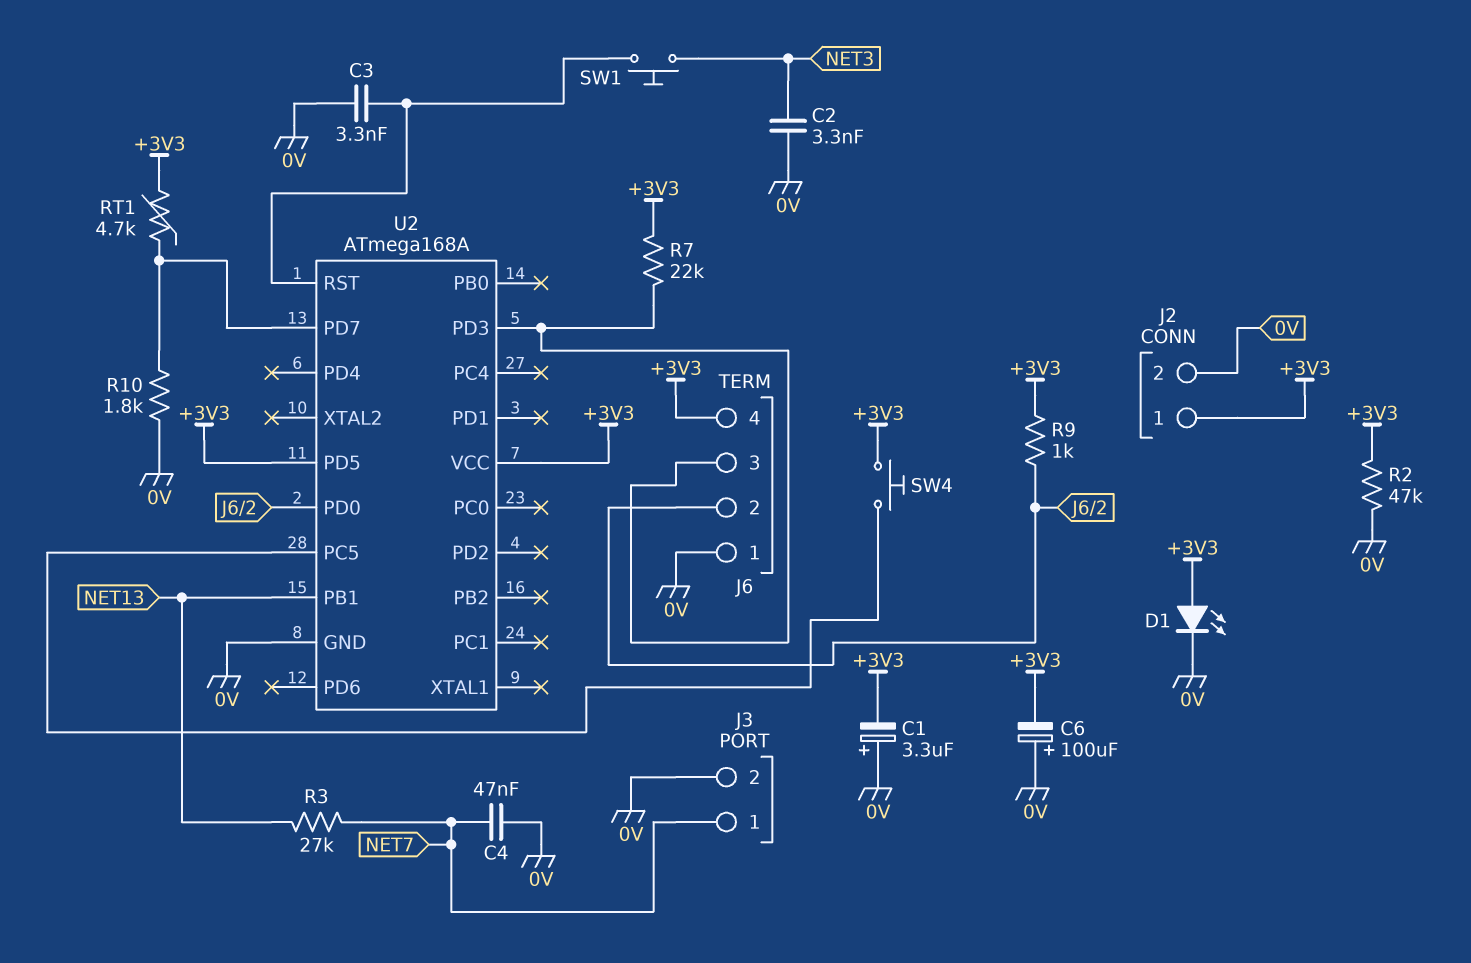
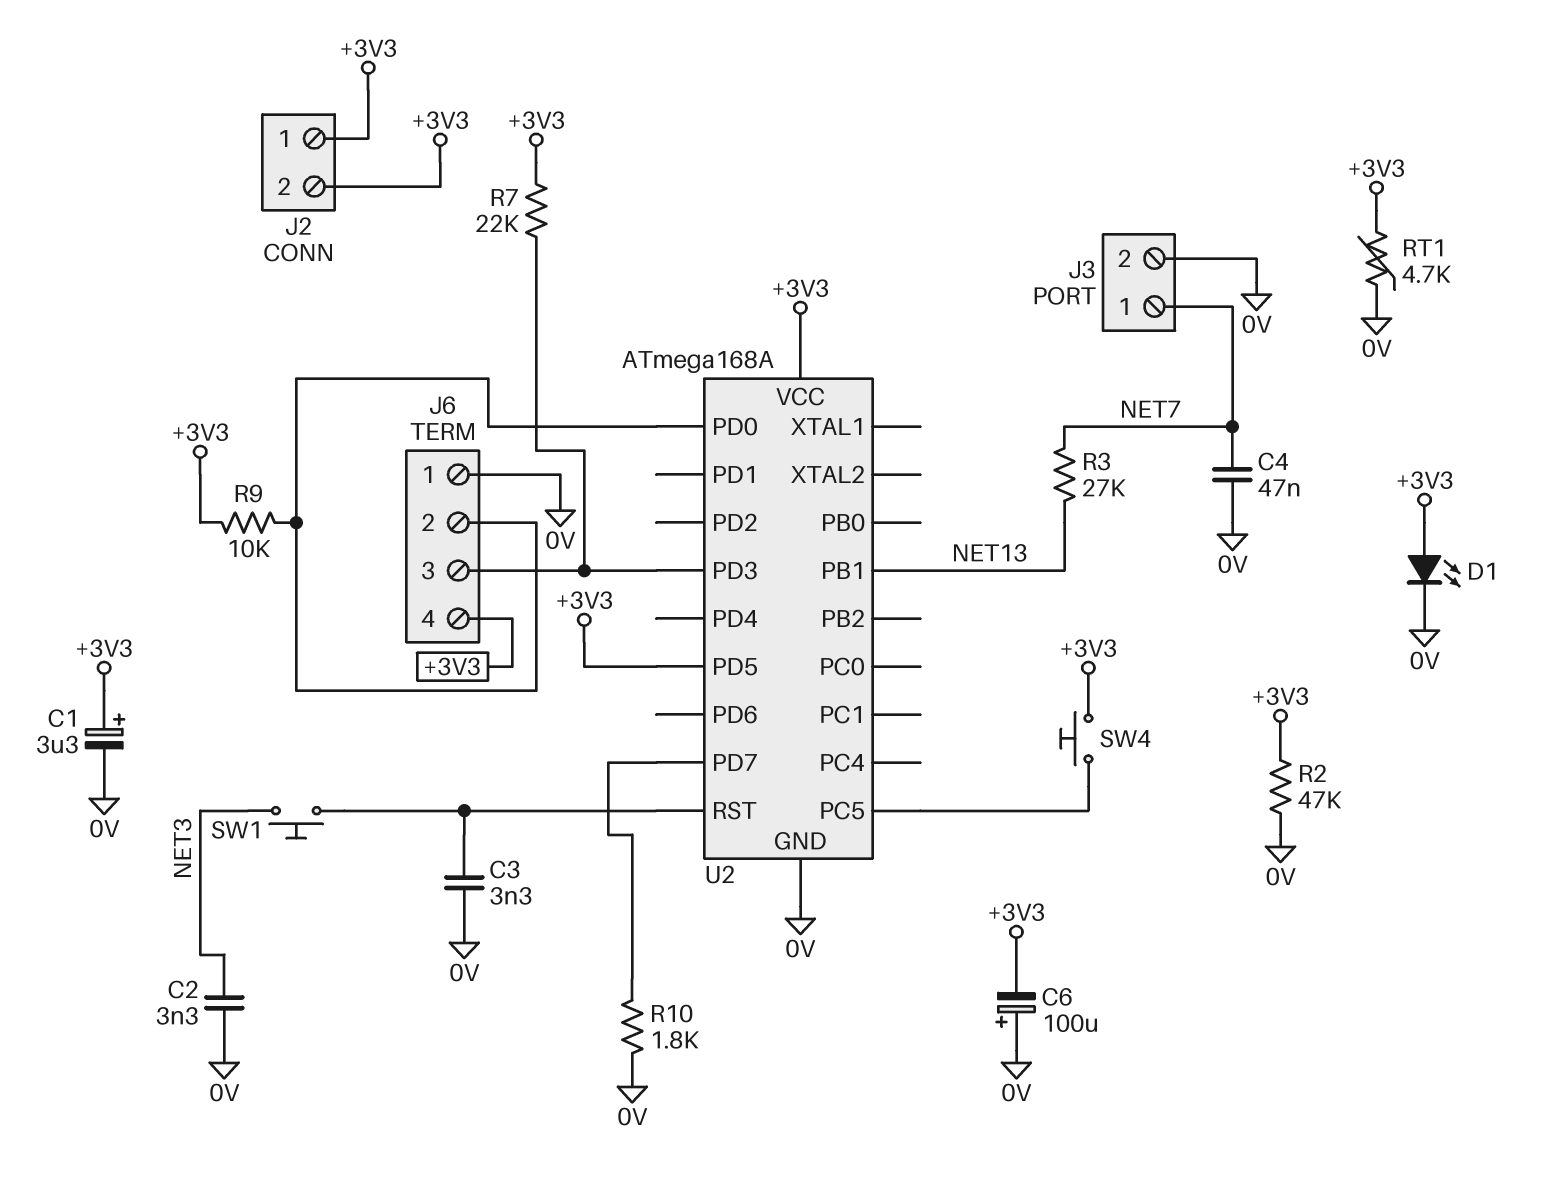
C1: 3.3uF (plus 0V, minus +3V3) -> 3.3uF (plus +3V3, minus 0V)
J2 pin 2: 0V -> +3V3
R9: 1k (+3V3, J6/2) -> 10k (+3V3, J6/2)
RT1: 4.7k (+3V3, U2/PD7) -> 4.7k (+3V3, 0V)

